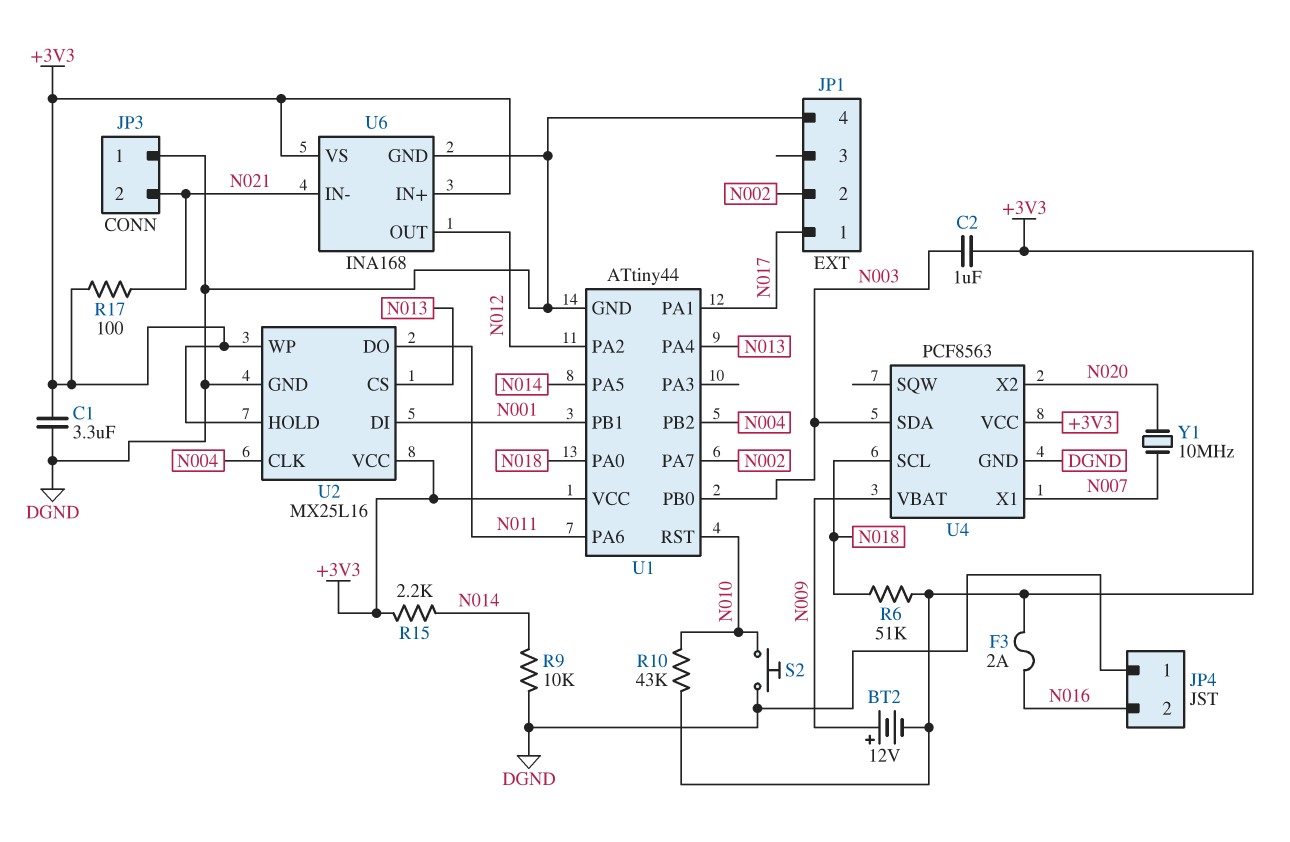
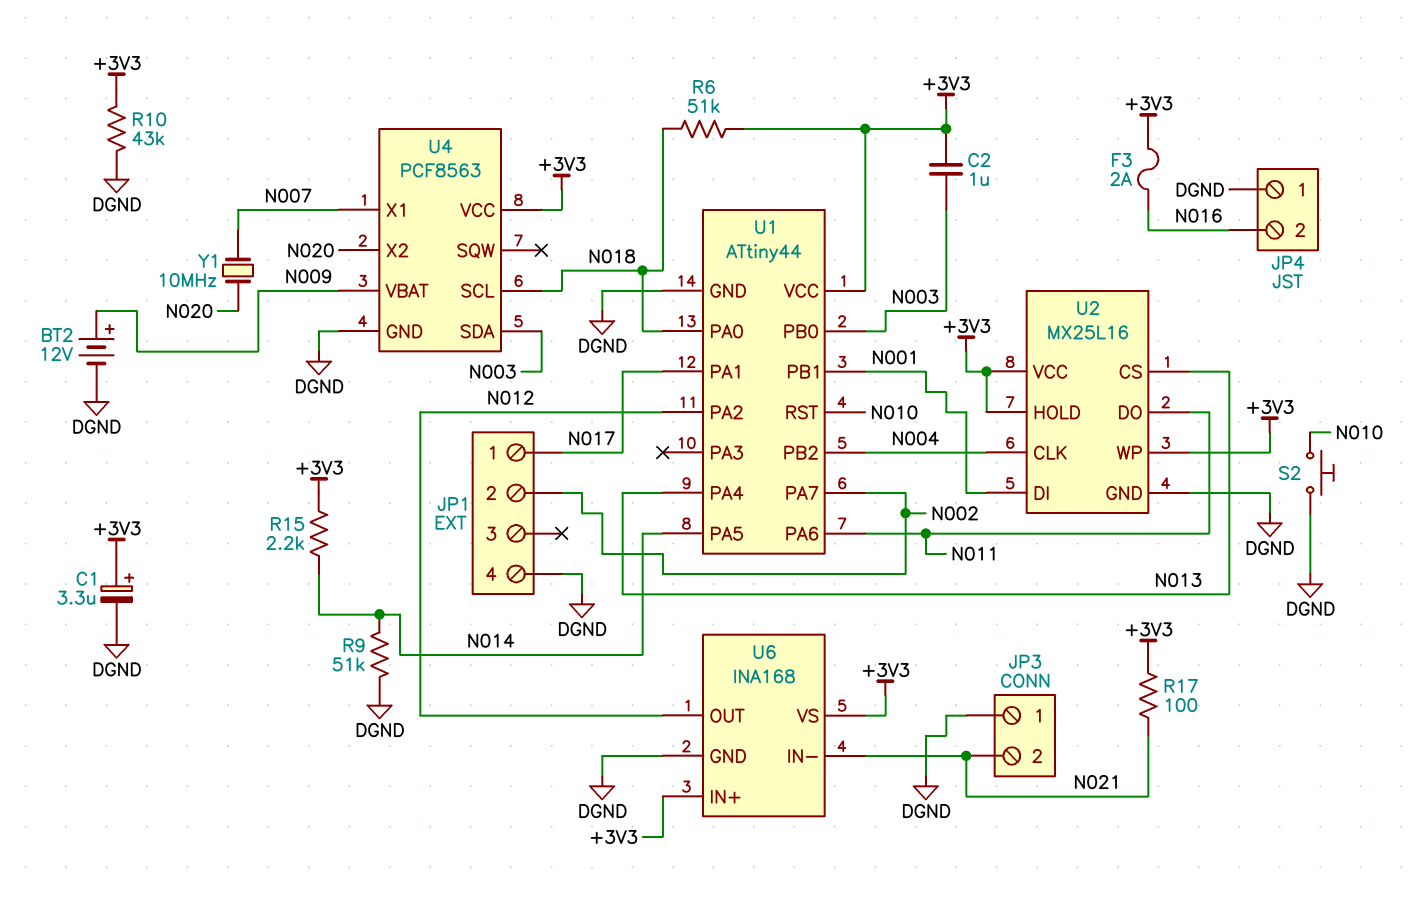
BT2: 12V (plus N009, minus +3V3) -> 12V (plus N009, minus DGND)
C1: 3.3uF (+3V3, DGND) -> 3.3uF (plus +3V3, minus DGND)
R9: 10k (DGND, N014) -> 51k (DGND, N014)
R10: 43k (+3V3, N010) -> 43k (+3V3, DGND)

